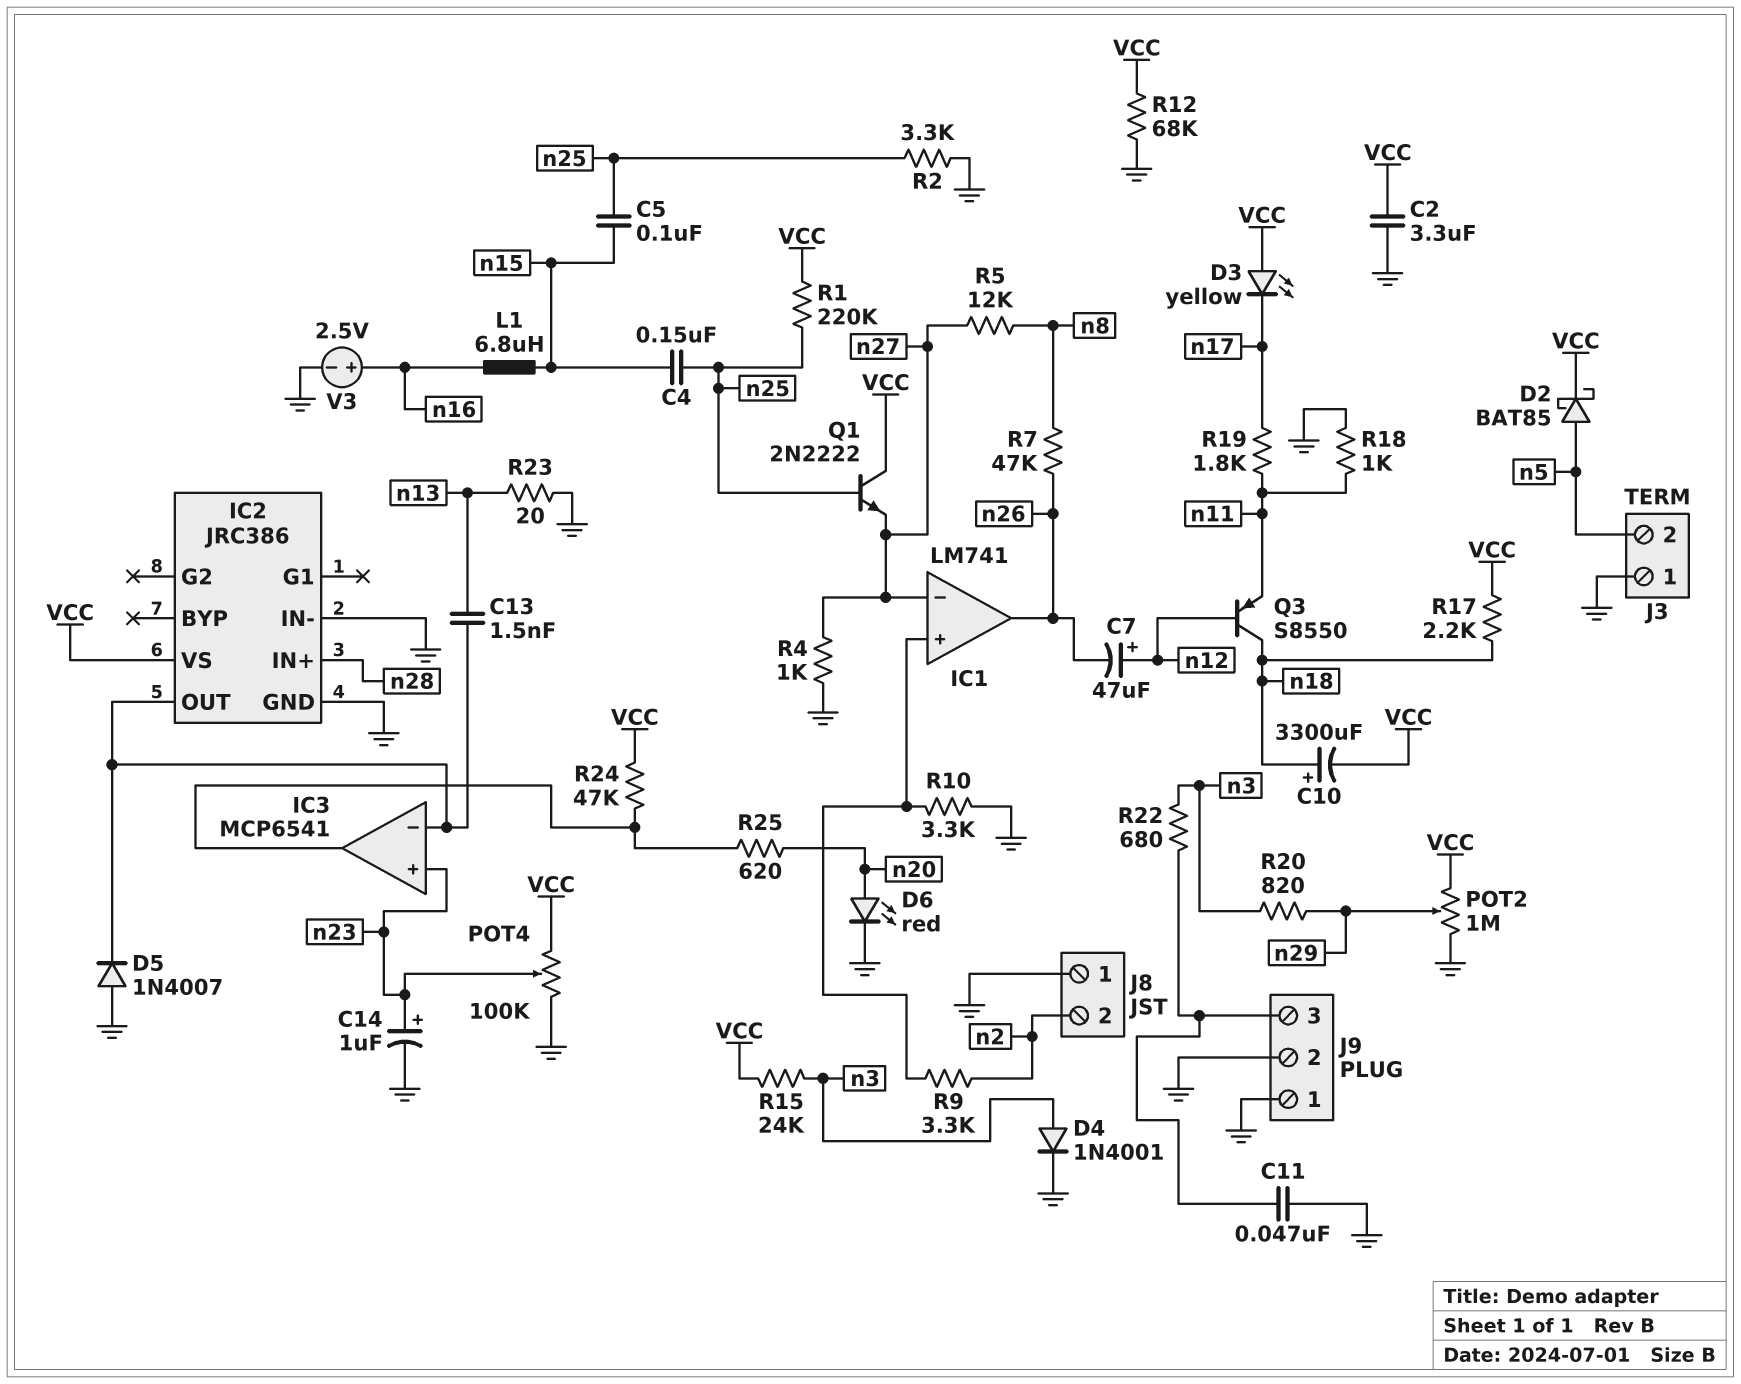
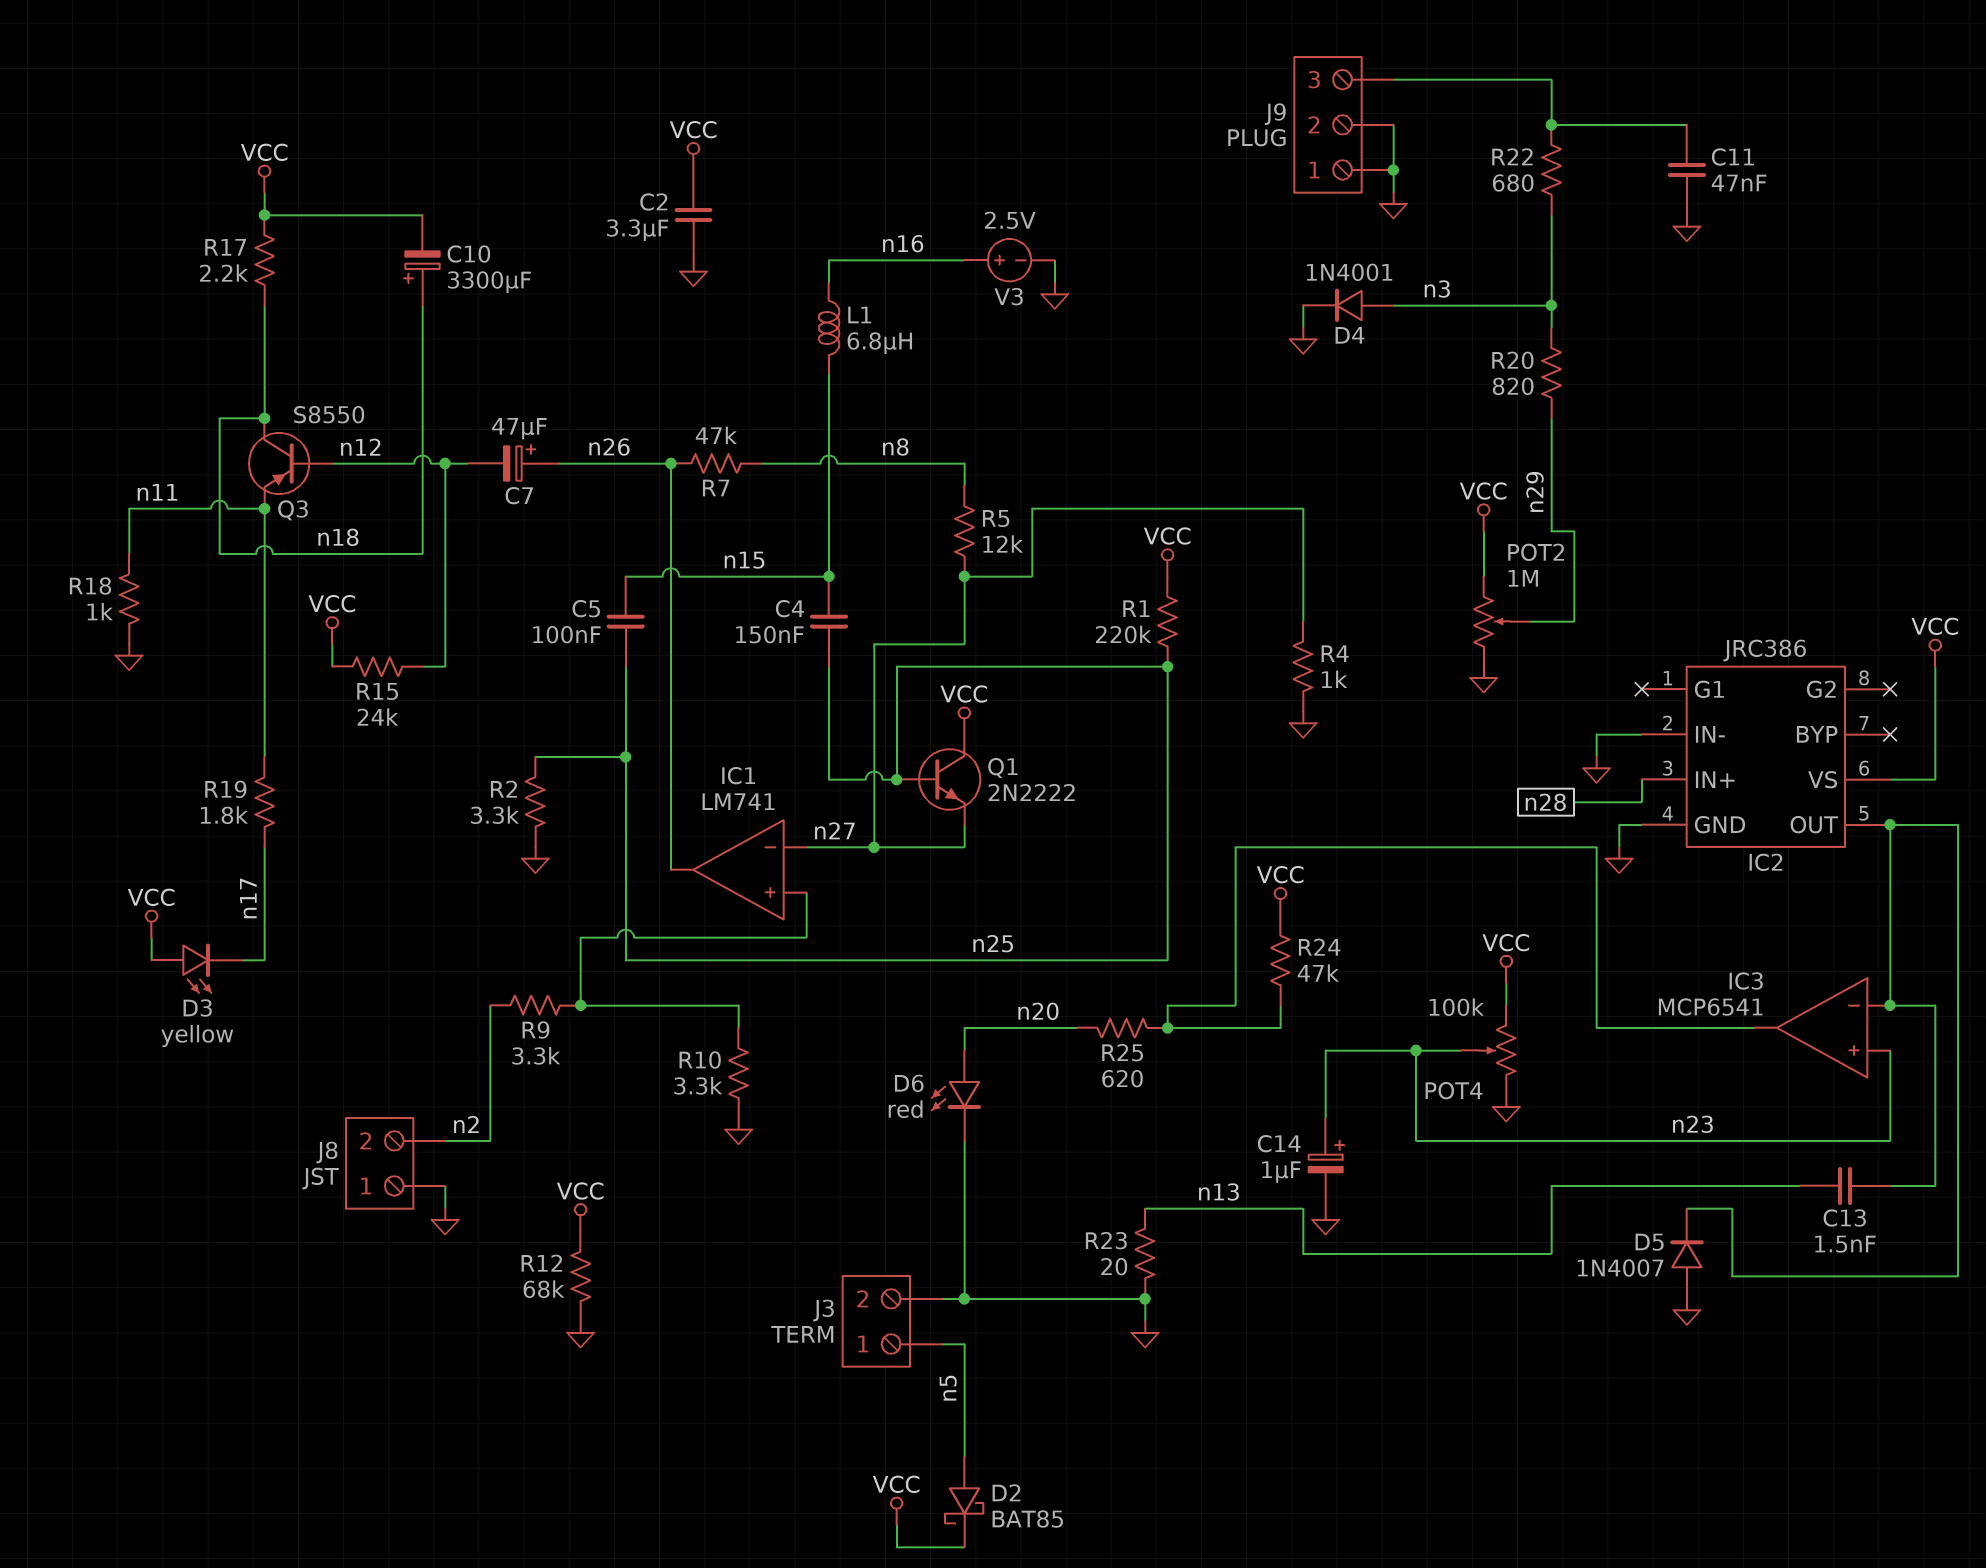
C7: 47uF (plus n12, minus n26) -> 47uF (plus n26, minus n12)
J3 pin 1: GND -> n5
J3 pin 2: n5 -> GND
R15: 24k (VCC, n3) -> 24k (VCC, n12)

